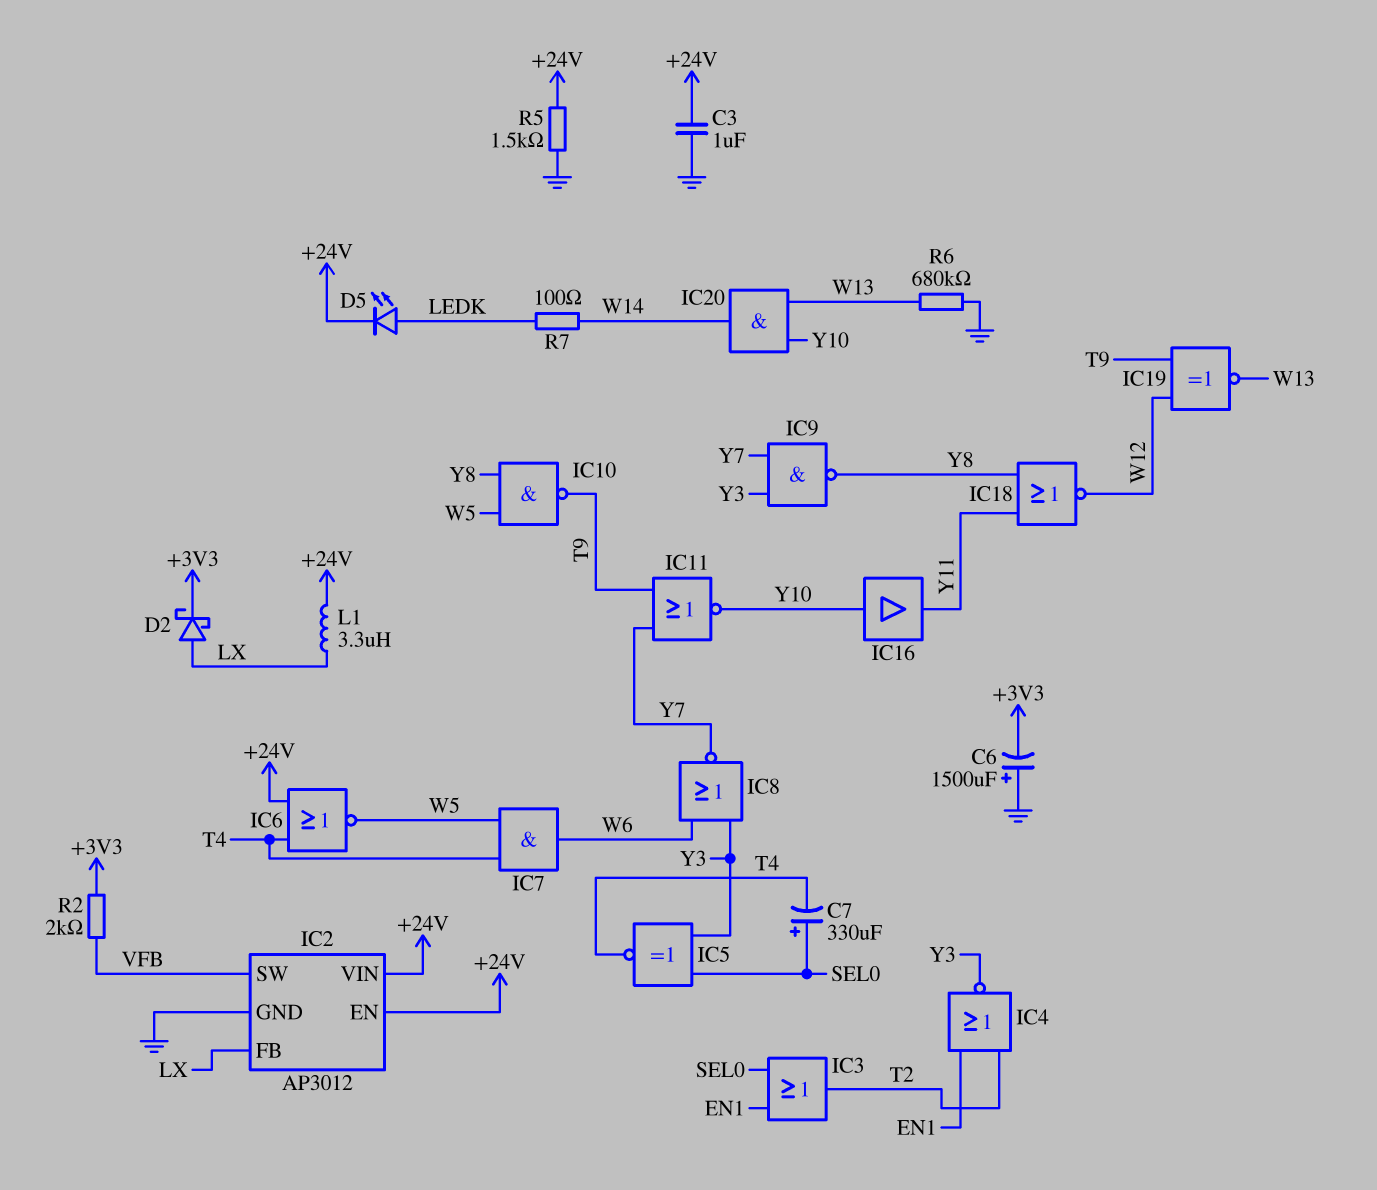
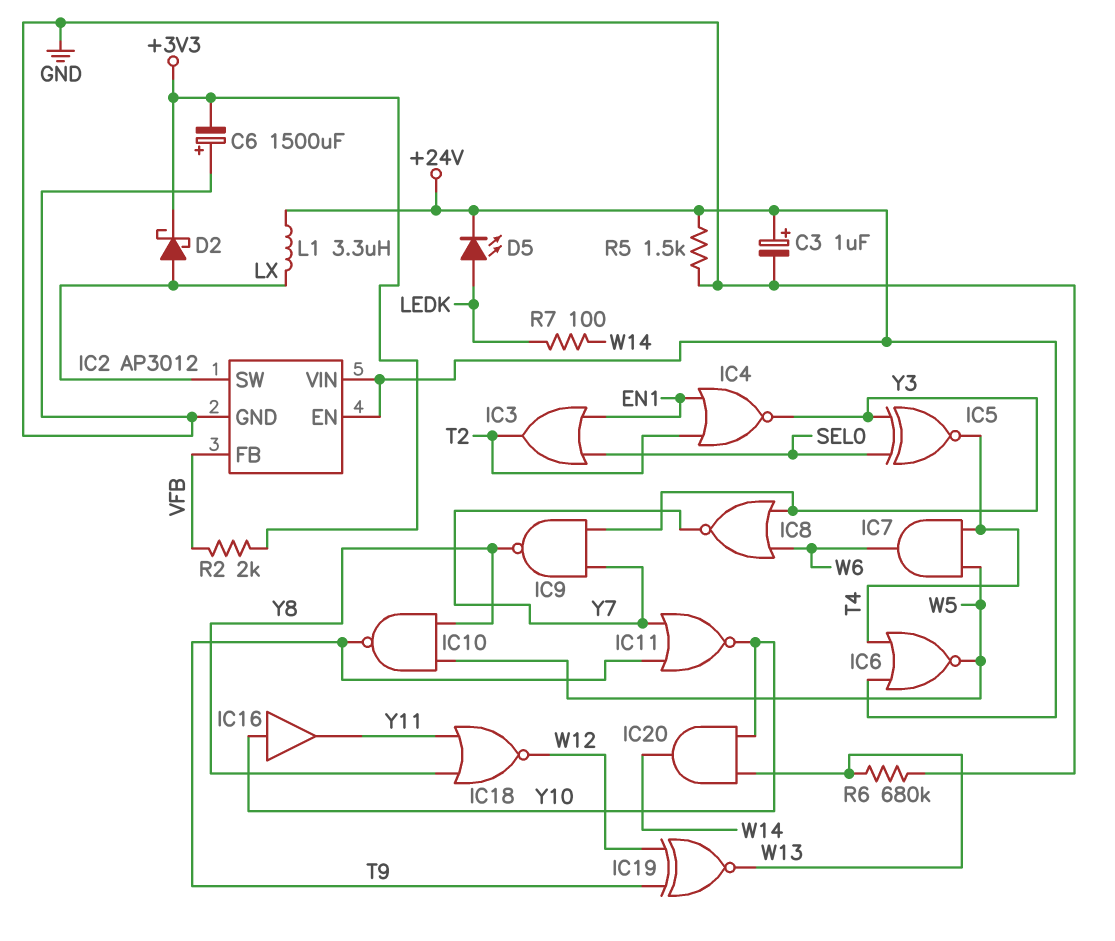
C3: 1uF (+24V, GND) -> 1uF (plus +24V, minus GND)
C7: 330uF (plus SEL0, minus T4) -> none
IC2 pin FB: LX -> VFB
IC2 pin SW: VFB -> LX

